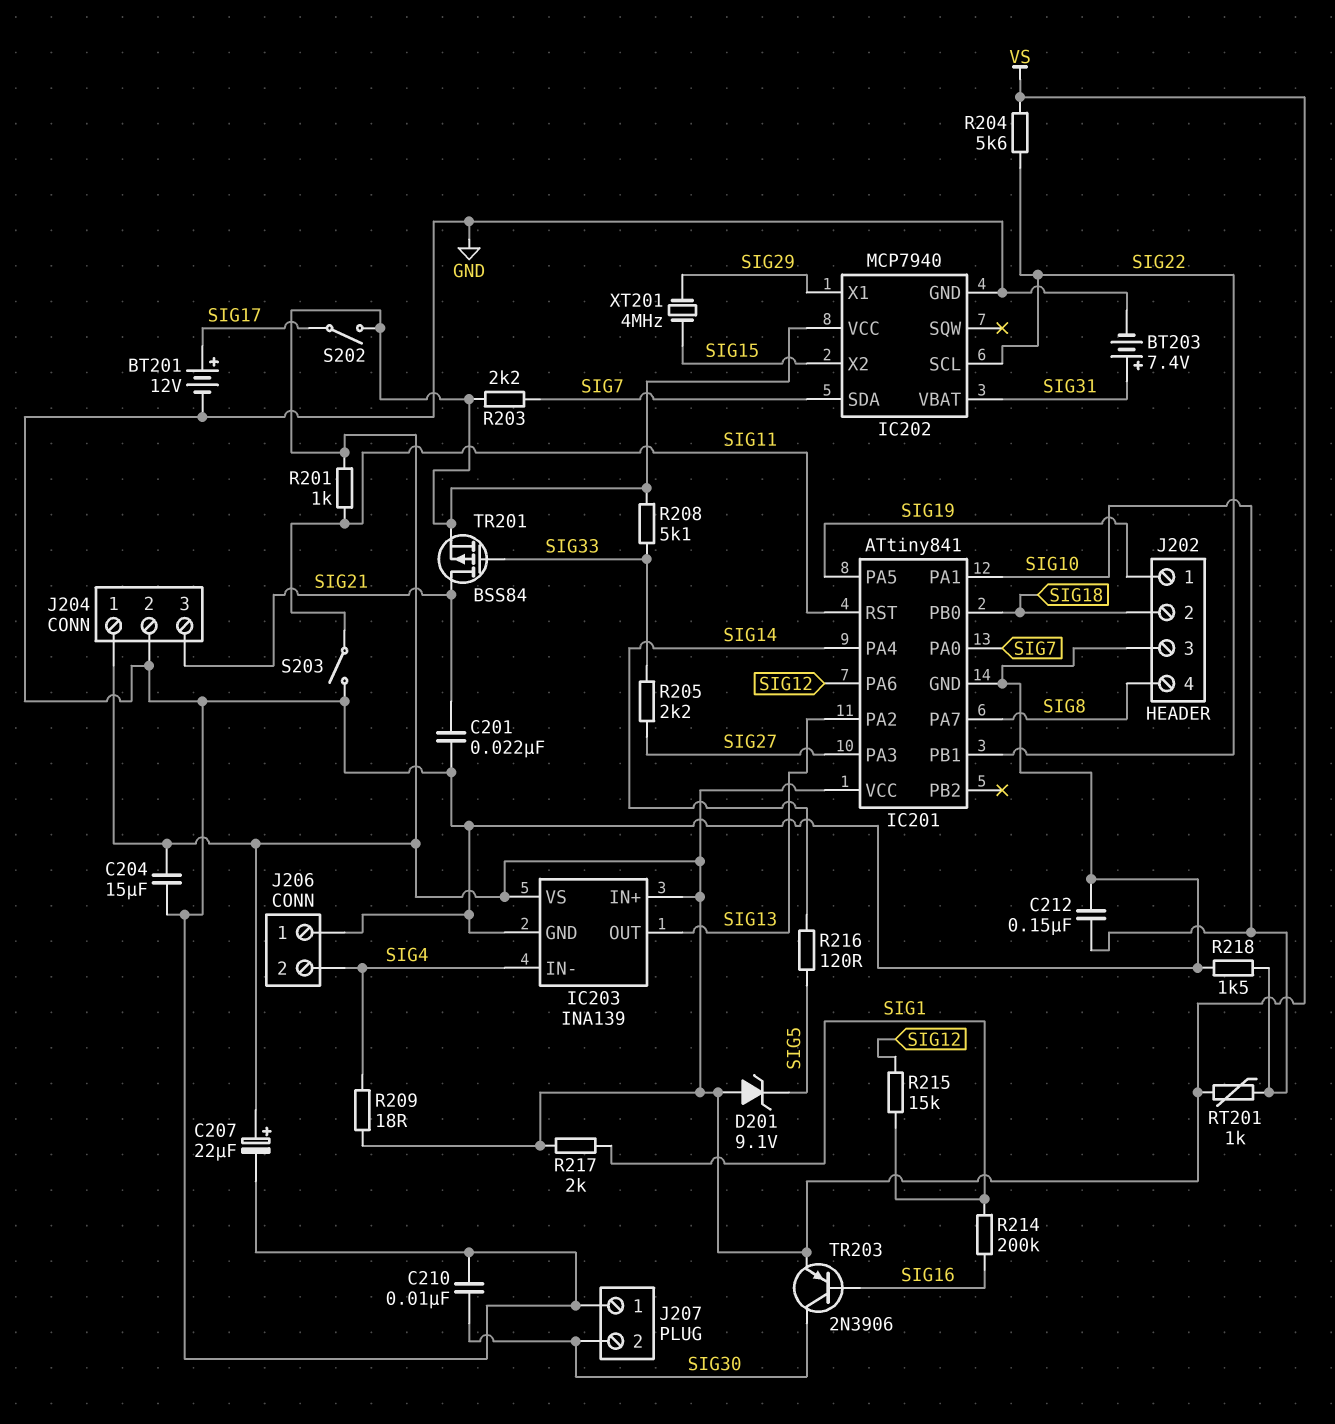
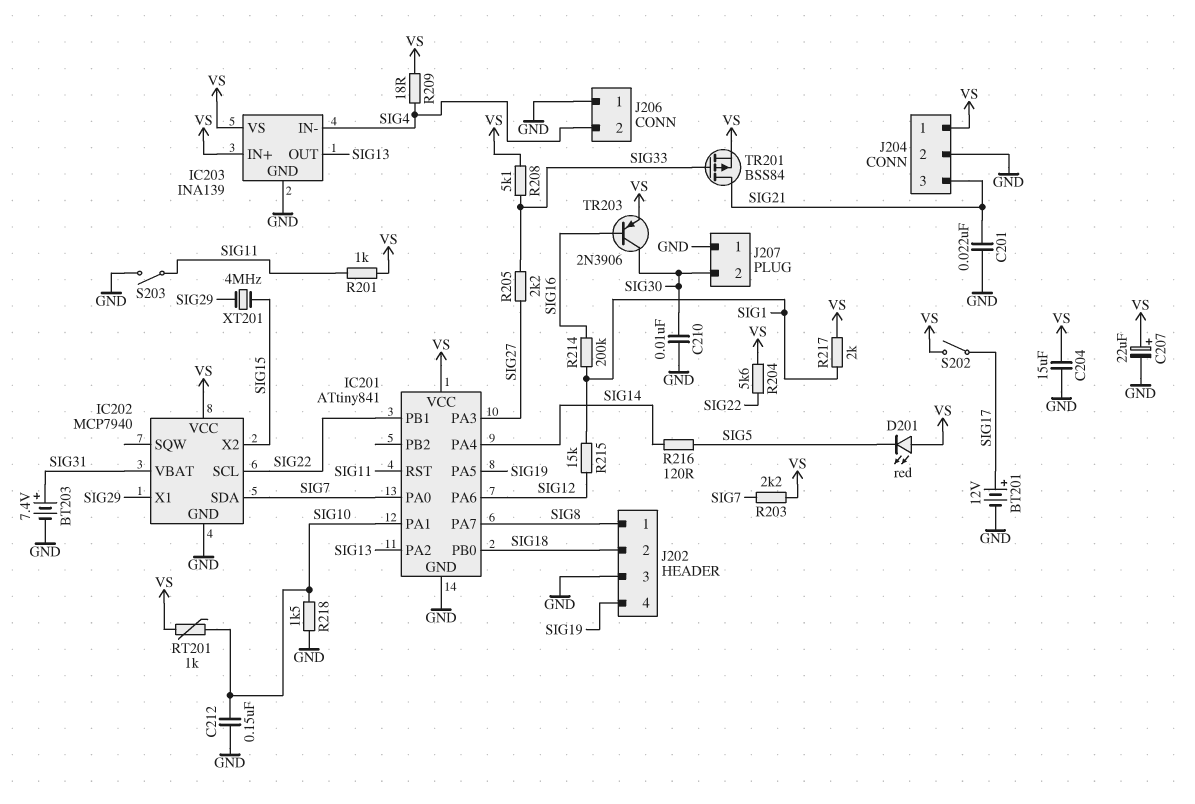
D201: zener 9.1V (A VS, K SIG5) -> LED red (A VS, K SIG5)
J202 pin 1: SIG19 -> SIG8
J202 pin 4: SIG8 -> SIG19

